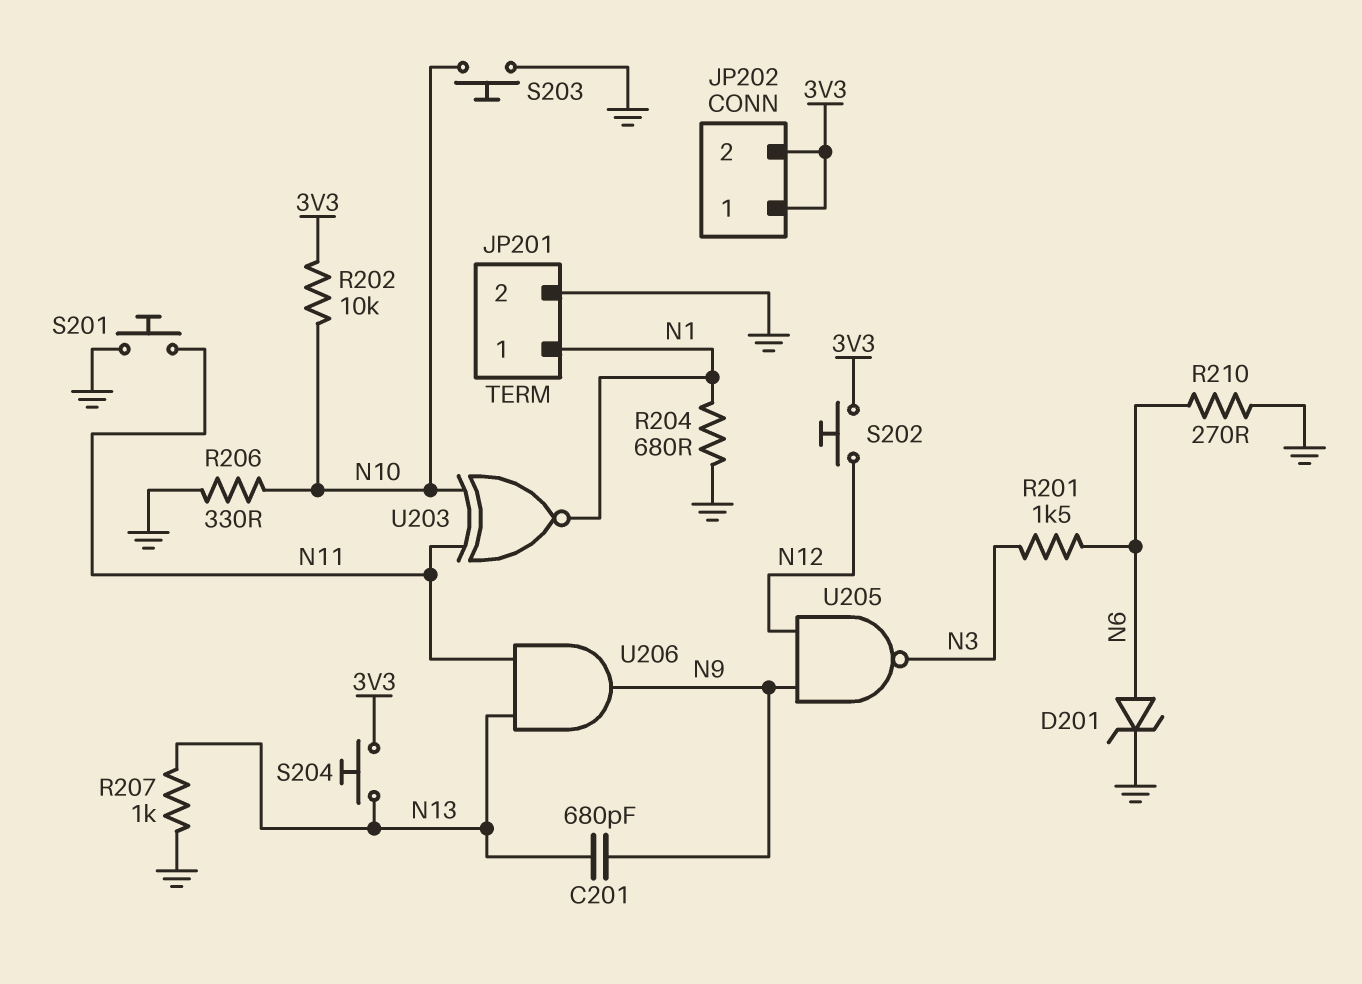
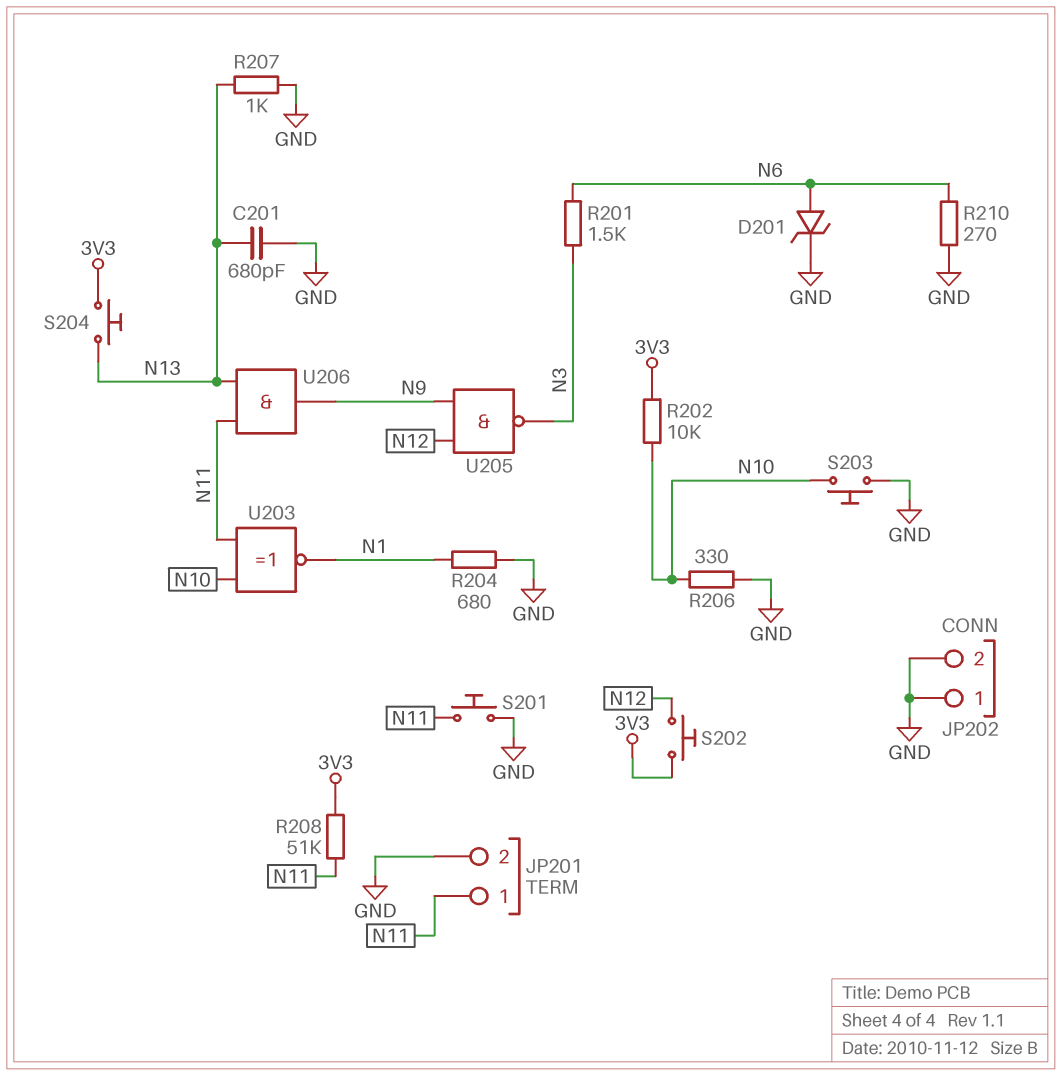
C201: 680pF (N9, N13) -> 680pF (GND, N13)
JP201 pin 1: N1 -> N11
JP202 pin 1: 3V3 -> GND
JP202 pin 2: 3V3 -> GND
R208: none -> 51k (3V3, N11)

